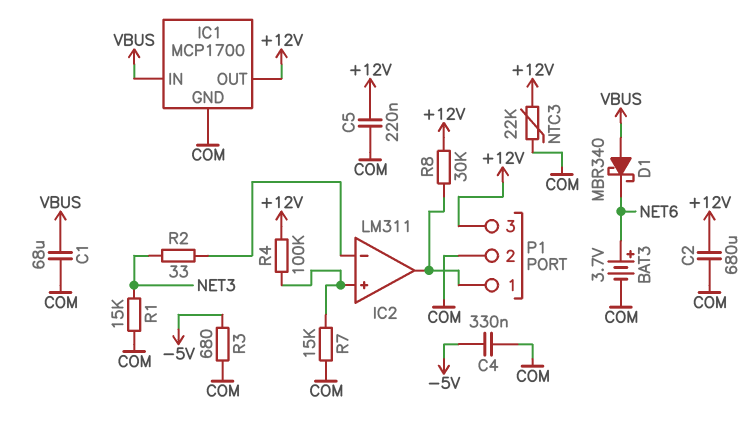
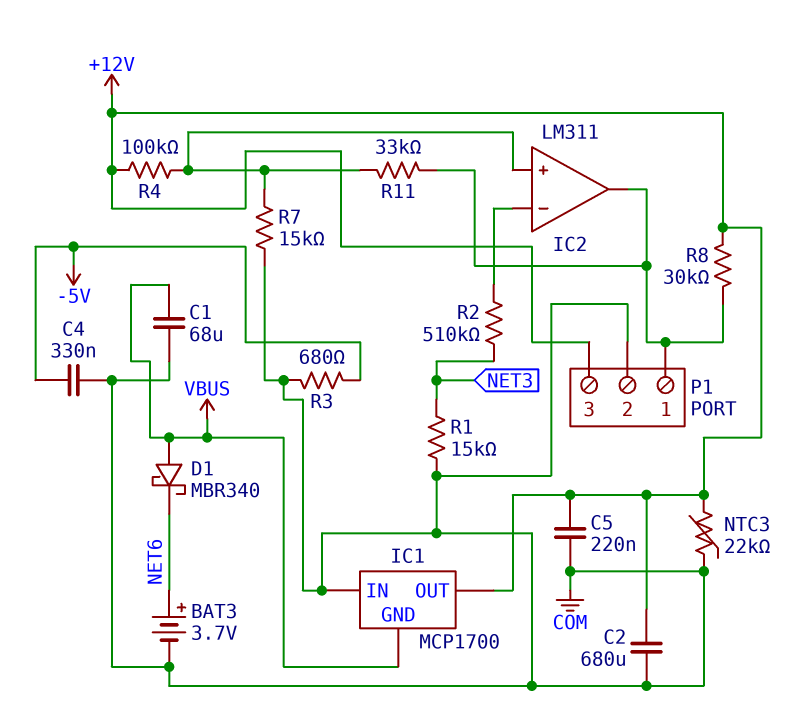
IC1 pin GND: COM -> VBUS
IC1 pin IN: VBUS -> COM
R2: 33 (IC2/in-, NET3) -> 510k (IC2/in-, NET3)
R11: none -> 33k (IC2/in+, IC2/out)

